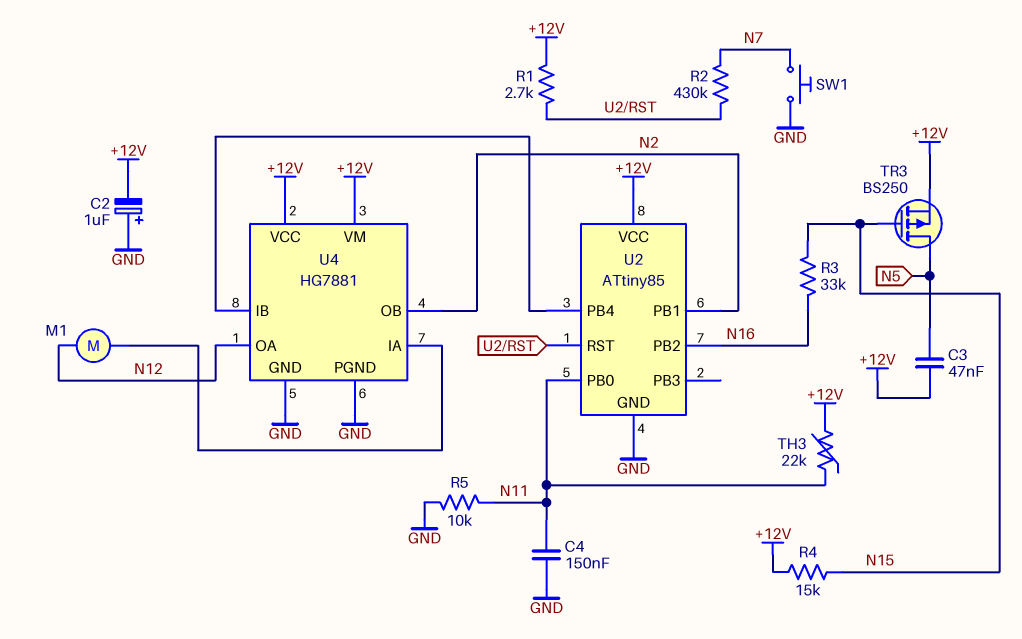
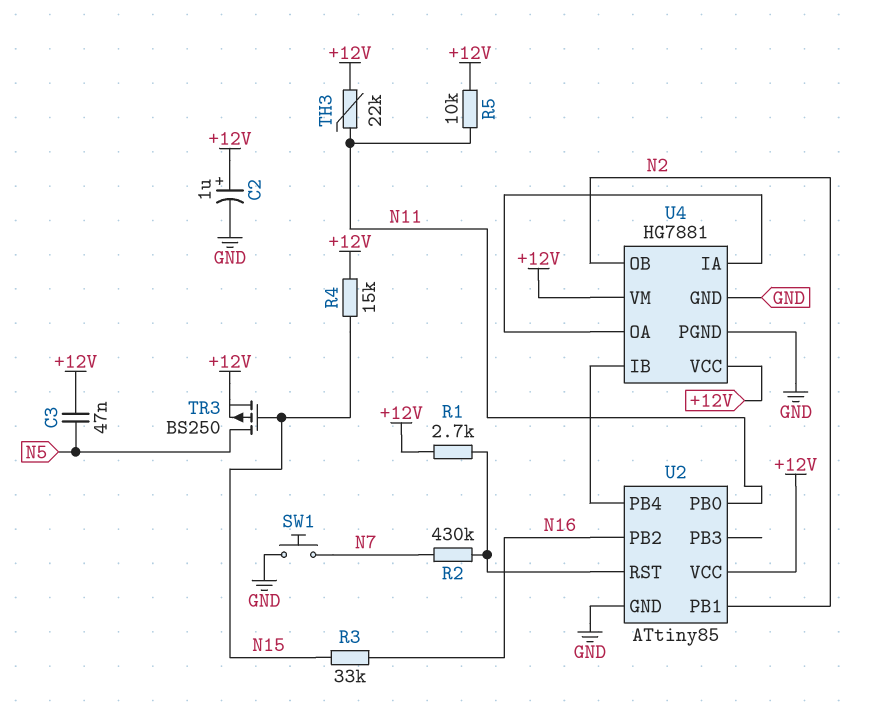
C2: 1uF (plus GND, minus +12V) -> 1uF (plus +12V, minus GND)
C4: 150nF (GND, N11) -> none
M1: motor (N12, U4/IA) -> none
R5: 10k (GND, N11) -> 10k (+12V, N11)
U4 pin OA: N12 -> U4/IA

